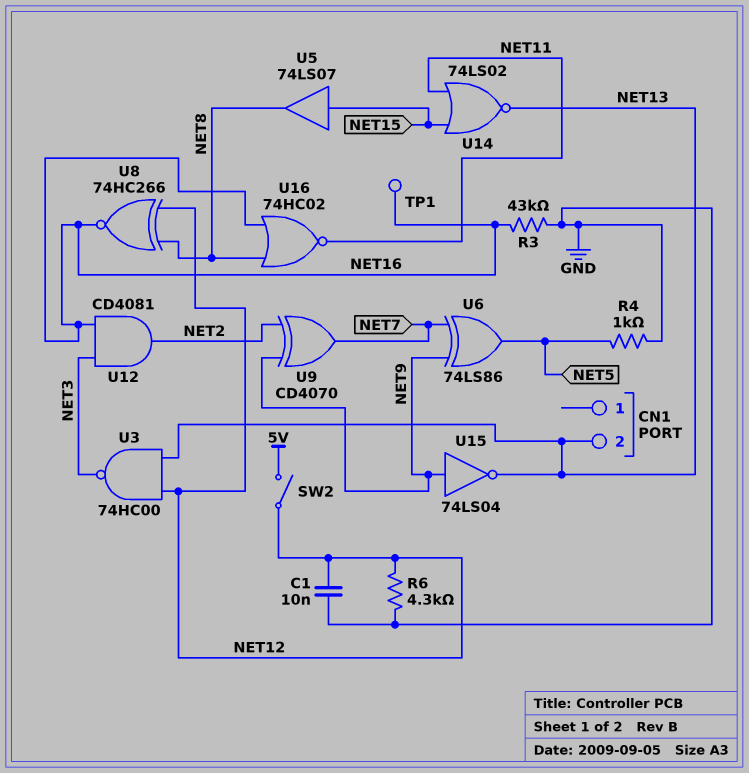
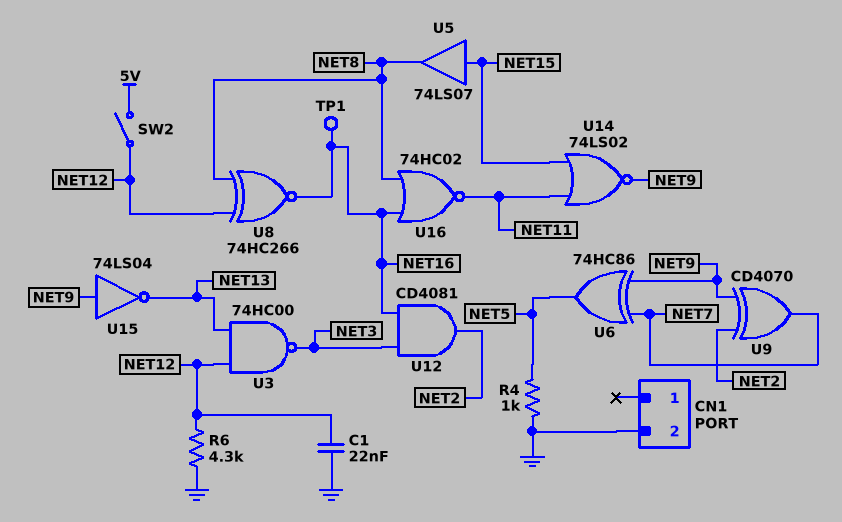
C1: 10nF (GND, NET12) -> 22nF (GND, NET12)
CN1 pin 2: NET13 -> GND
R3: 43k (GND, NET16) -> none
U6: XOR 74LS86 (in NET7, in NET9, out NET5) -> XOR 74HC86 (in NET7, in NET9, out NET5)
U14: NOR 74LS02 (in NET11, in NET15, out NET13) -> NOR 74LS02 (in NET11, in NET15, out NET9)

